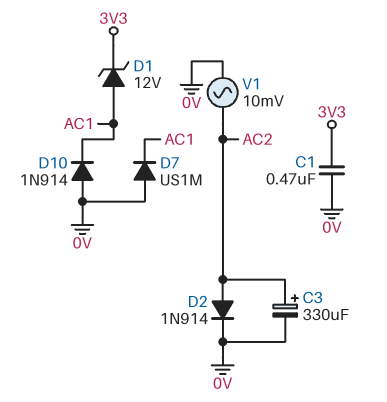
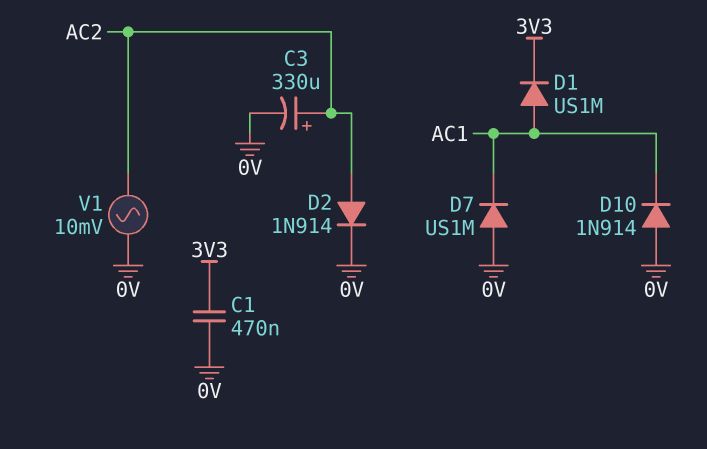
D1: zener 12V (A AC1, K 3V3) -> diode US1M (A AC1, K 3V3)

